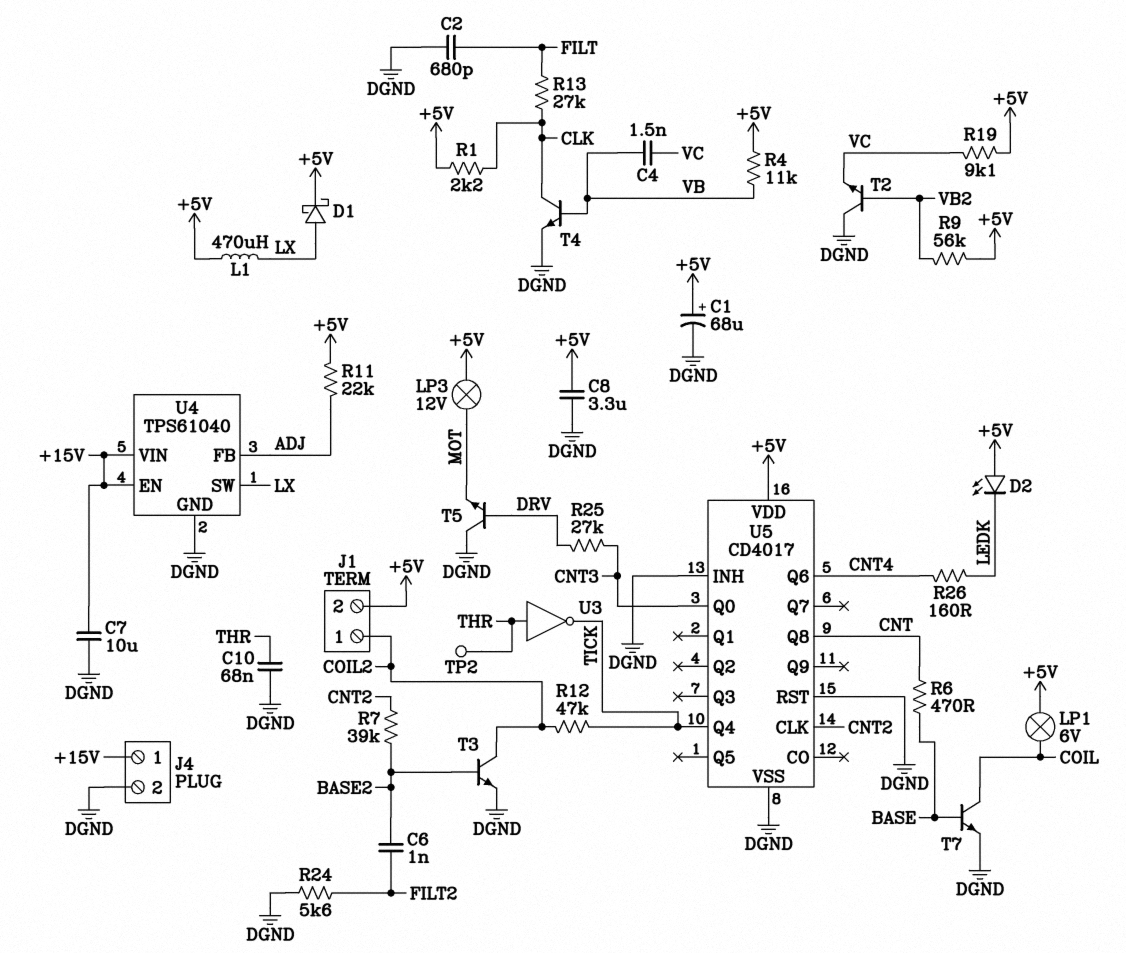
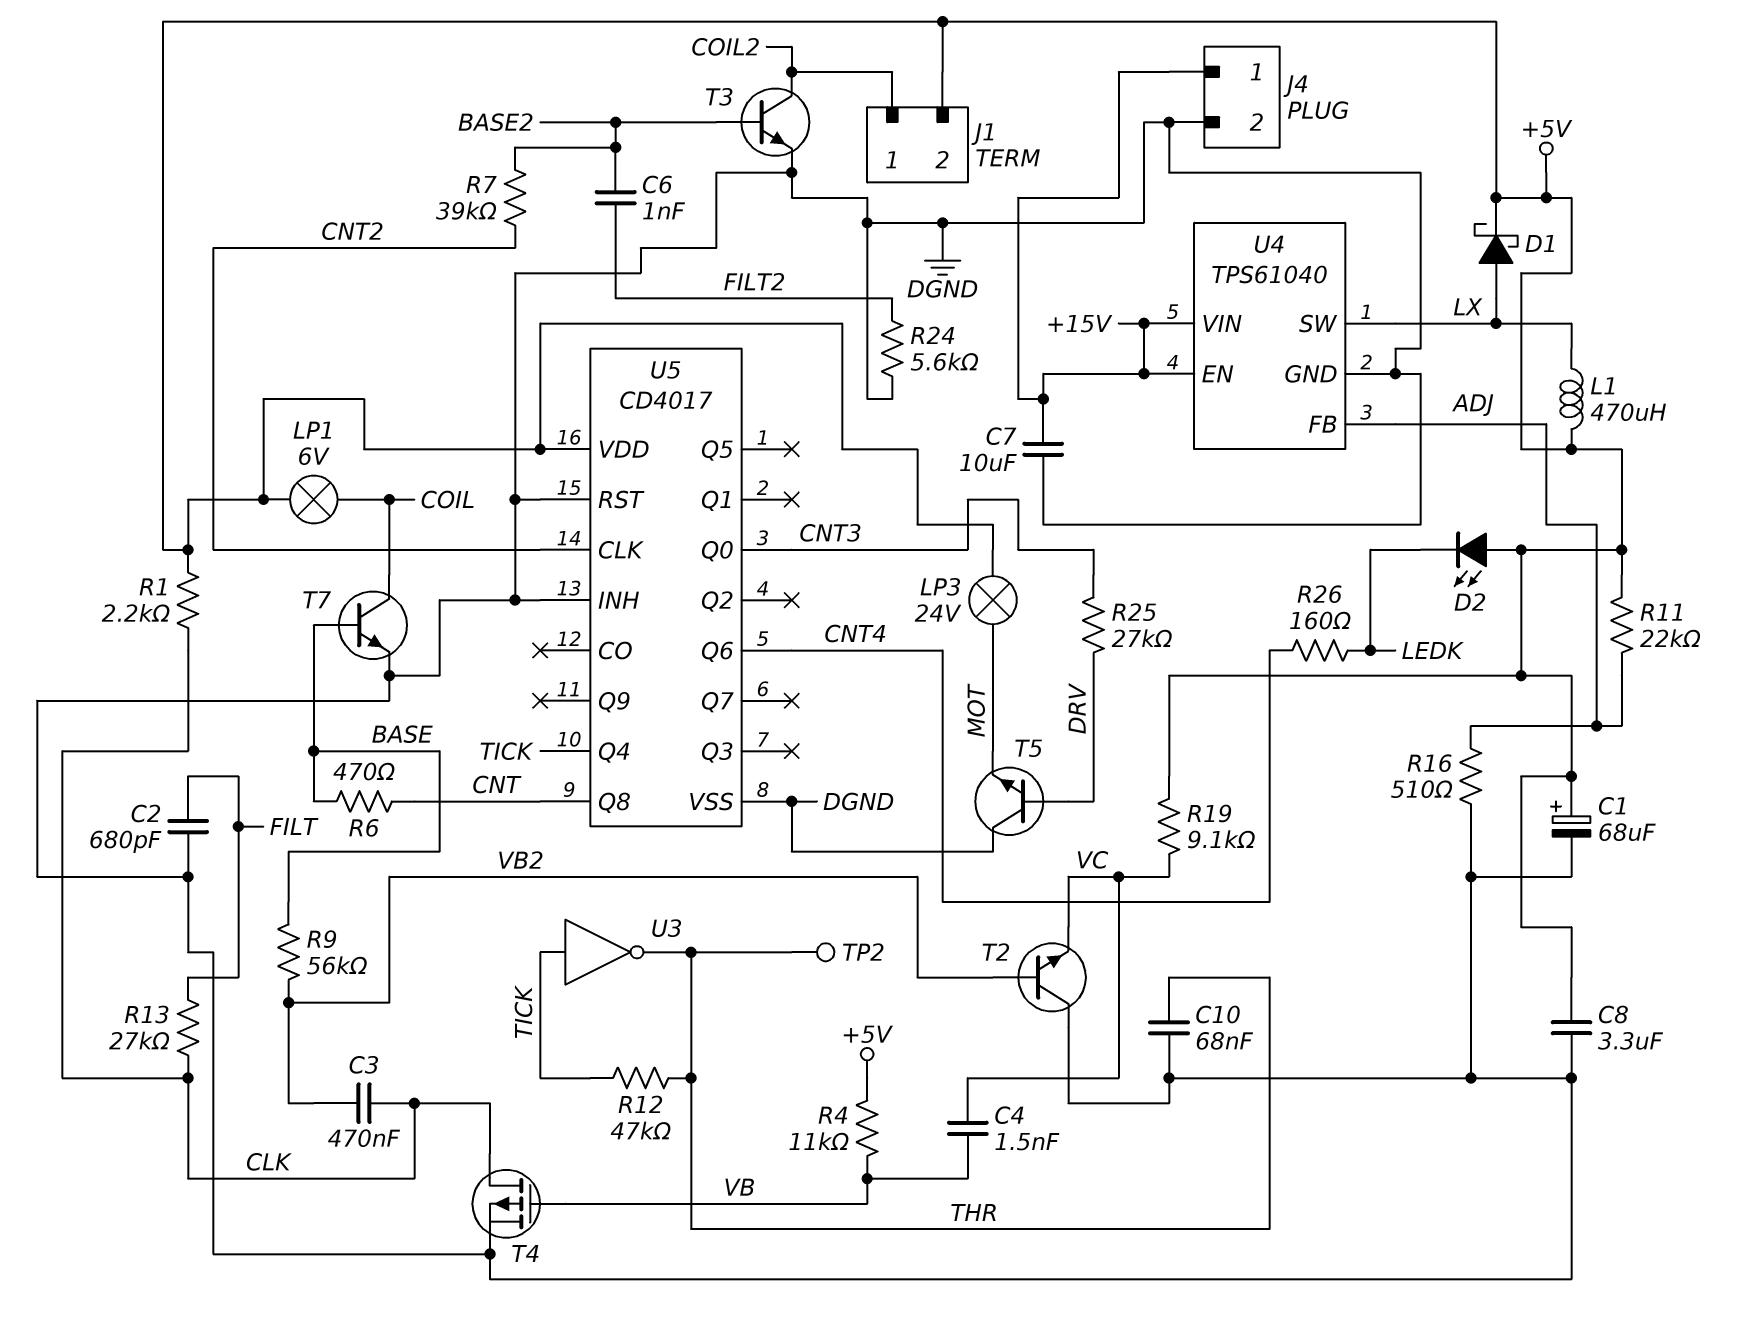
C3: none -> 470nF (CLK, VB2)
LP3: lamp 12V (+5V, MOT) -> lamp 24V (+5V, MOT)
R9: 56k (+5V, VB2) -> 56k (BASE, VB2)
R12: 47k (COIL2, TICK) -> 47k (THR, TICK)
R16: none -> 510 (ADJ, DGND)
T4: NPN (B VB, C CLK, E DGND) -> PMOS (G VB, D CLK, S DGND)
U3: NOT (in THR, out TICK) -> NOT (in TICK, out THR)

